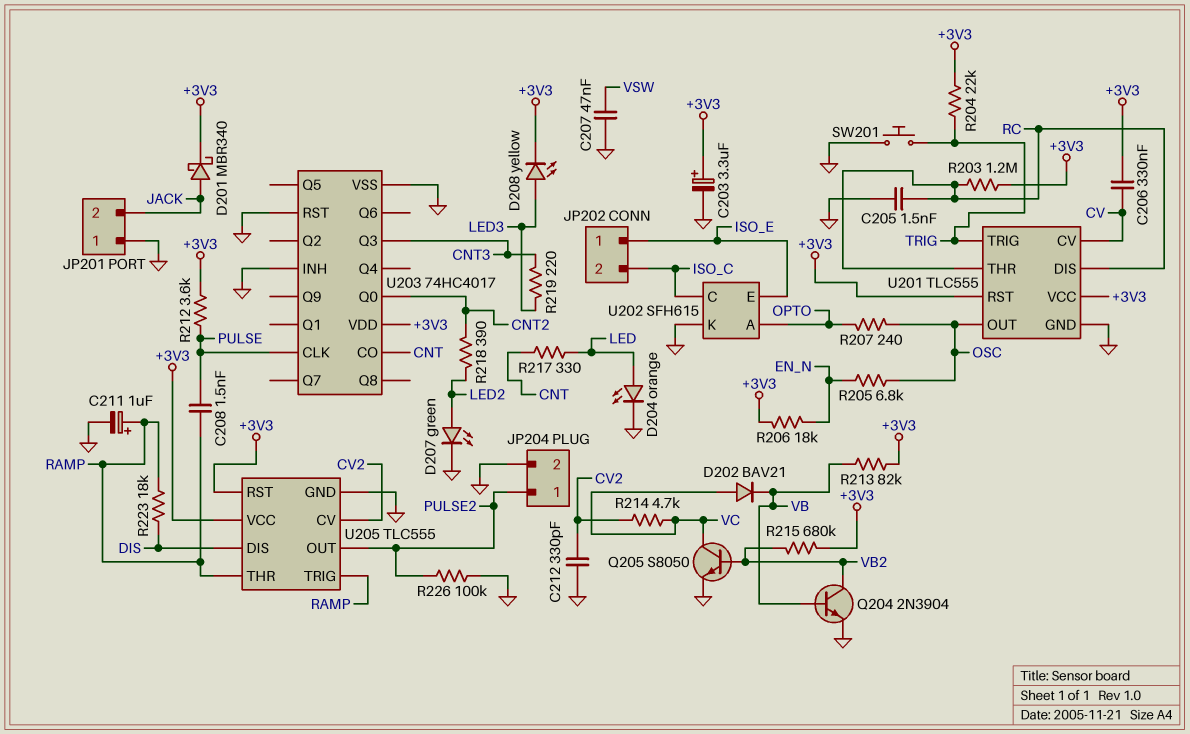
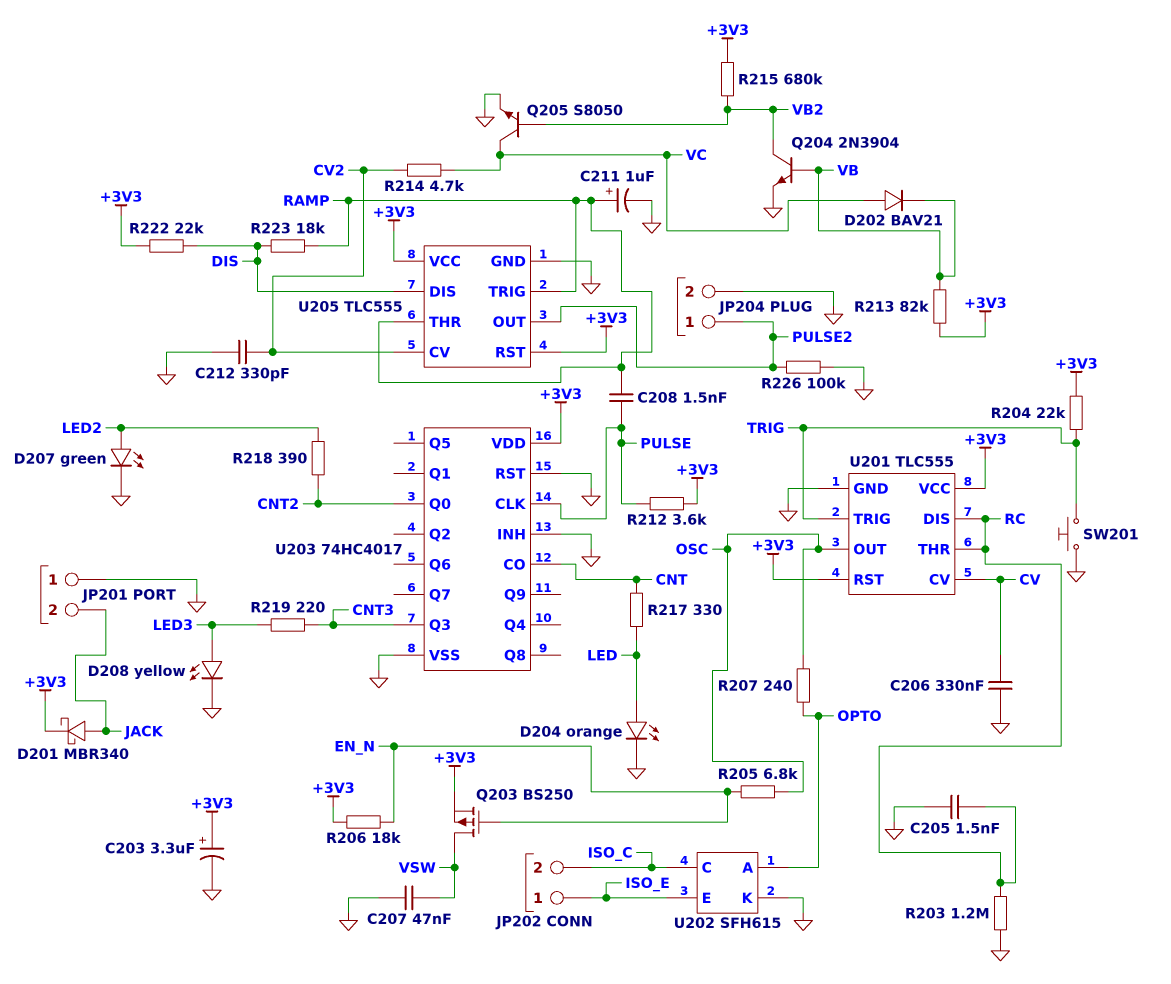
C206: 330nF (+3V3, CV) -> 330nF (CV, GND)
D208: LED yellow (A LED3, K +3V3) -> LED yellow (A LED3, K GND)
Q203: none -> PMOS BS250 (G EN_N, D VSW, S +3V3)
R203: 1.2M (+3V3, RC) -> 1.2M (GND, RC)
R222: none -> 22k (+3V3, DIS)

